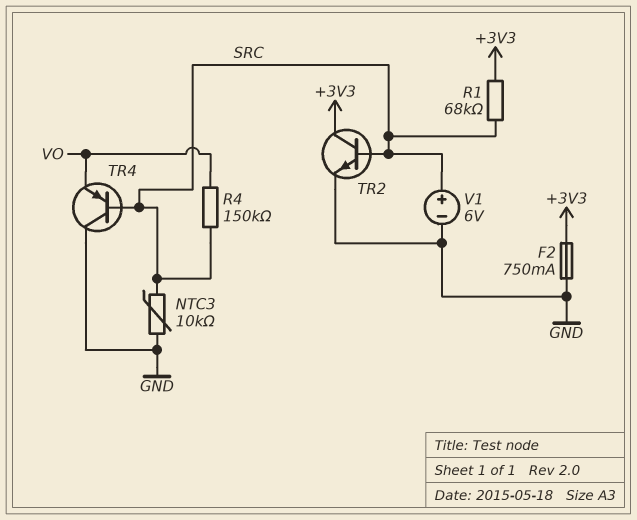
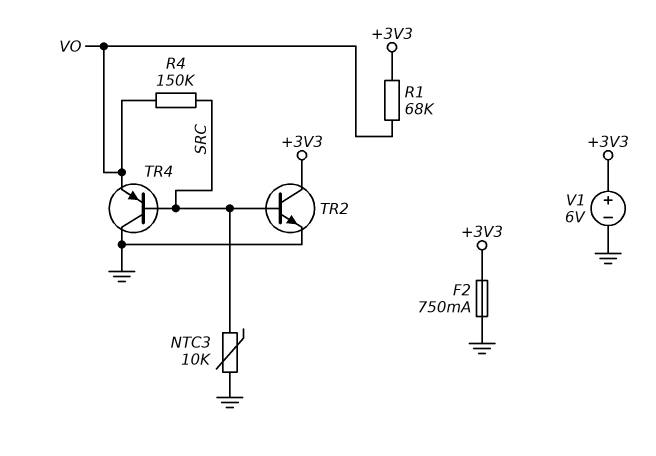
R1: 68k (+3V3, SRC) -> 68k (+3V3, VO)
V1: 6V (plus SRC, minus GND) -> 6V (plus +3V3, minus GND)

